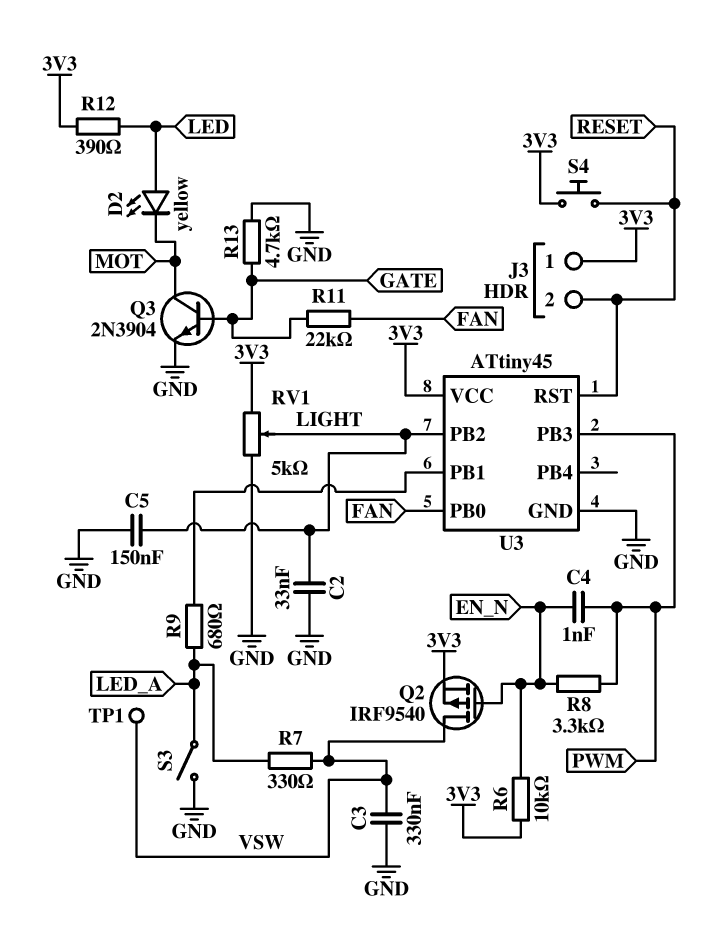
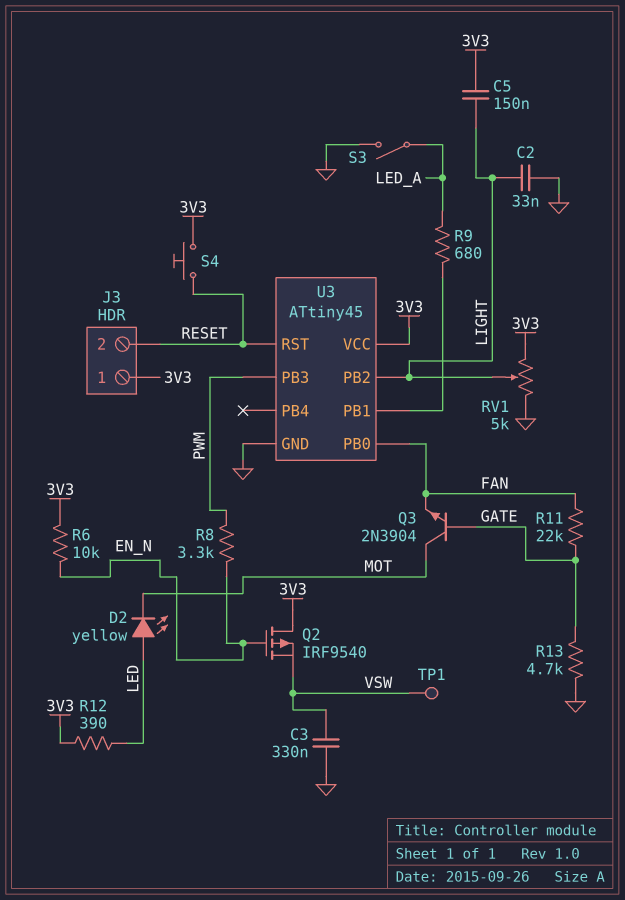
C4: 1nF (EN_N, PWM) -> none
C5: 150nF (GND, LIGHT) -> 150nF (3V3, LIGHT)
Q2: PMOS IRF9540 (G EN_N, D VSW, S 3V3) -> PMOS IRF9540 (G EN_N, D 3V3, S VSW)
Q3: NPN 2N3904 (B GATE, C MOT, E GND) -> NPN 2N3904 (B GATE, C MOT, E FAN)
R7: 330 (LED_A, VSW) -> none

